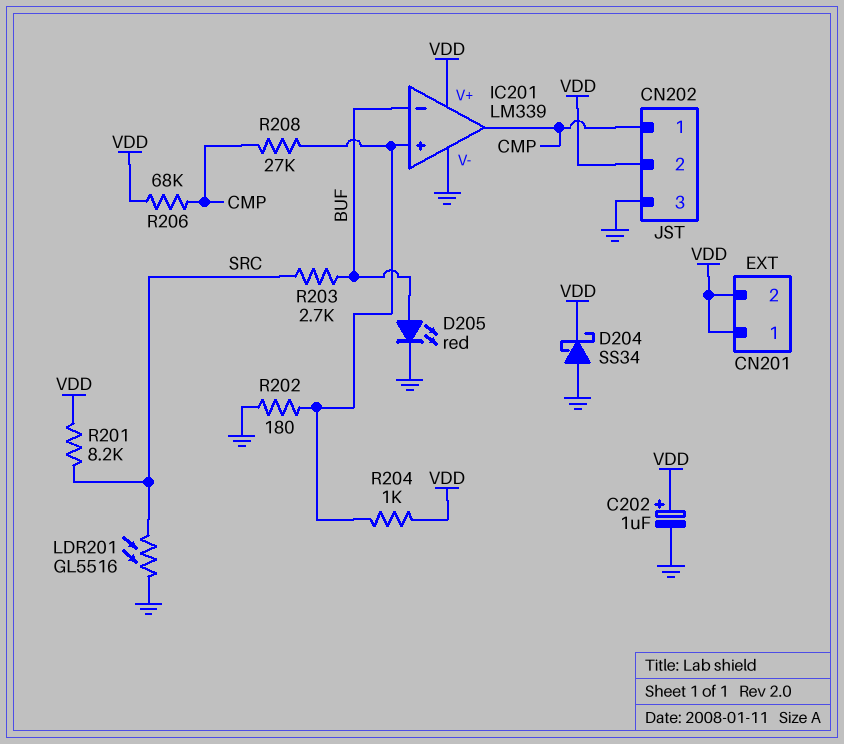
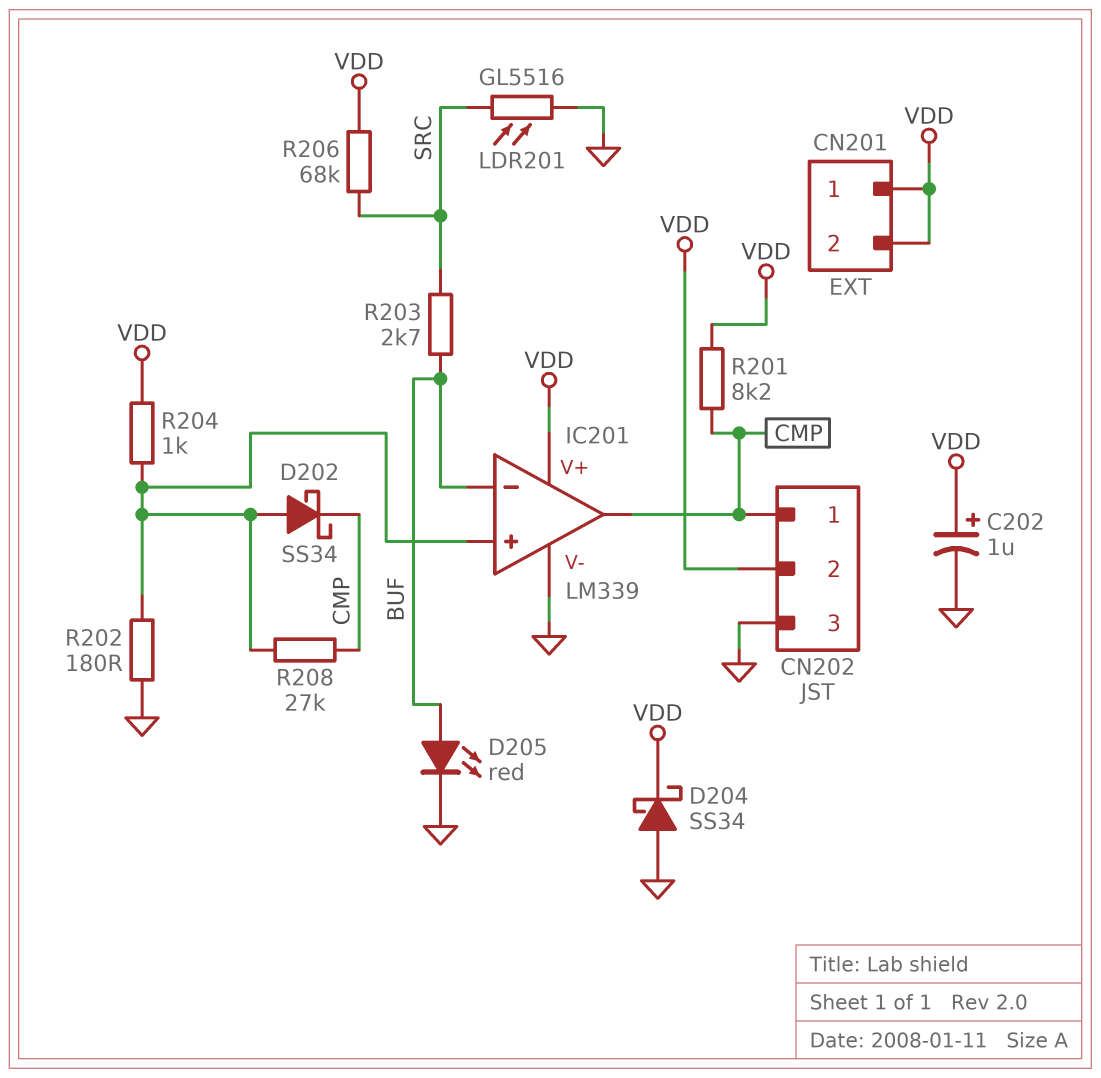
D202: none -> schottky SS34 (A IC201/in+, K CMP)
R201: 8.2k (SRC, VDD) -> 8.2k (CMP, VDD)
R206: 68k (CMP, VDD) -> 68k (SRC, VDD)

